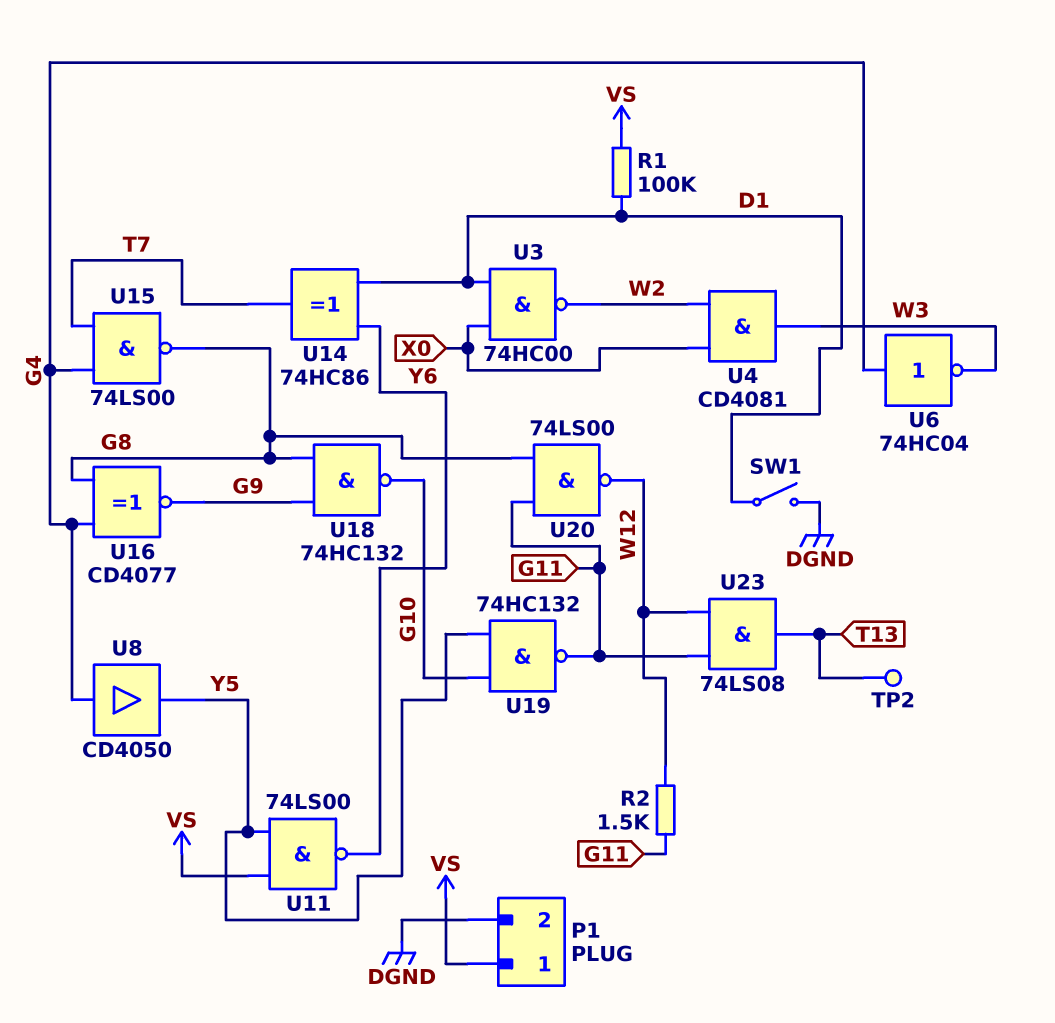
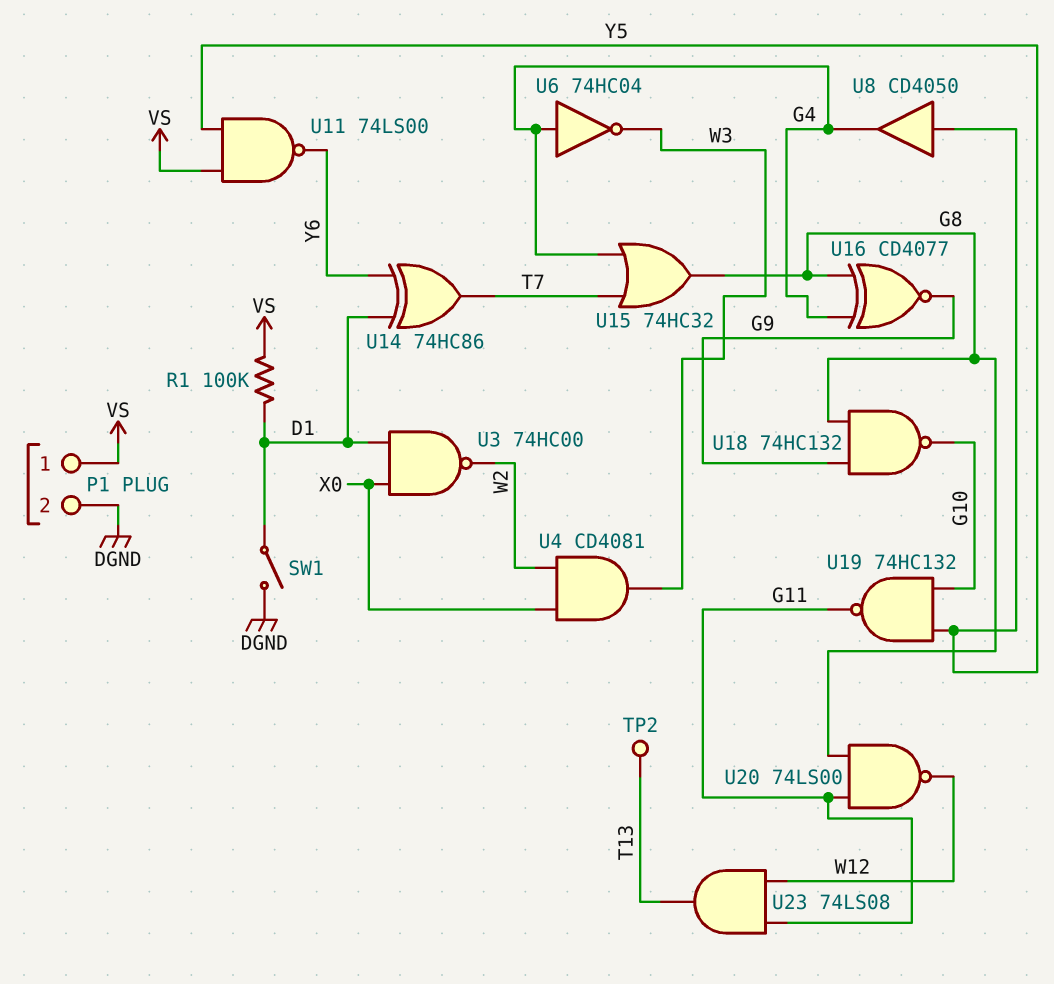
R2: 1.5k (G11, W12) -> none
U8: buffer CD4050 (in G4, out Y5) -> buffer CD4050 (in Y5, out G4)
U15: NAND 74LS00 (in G4, in T7, out G8) -> OR 74HC32 (in G4, in T7, out G8)

